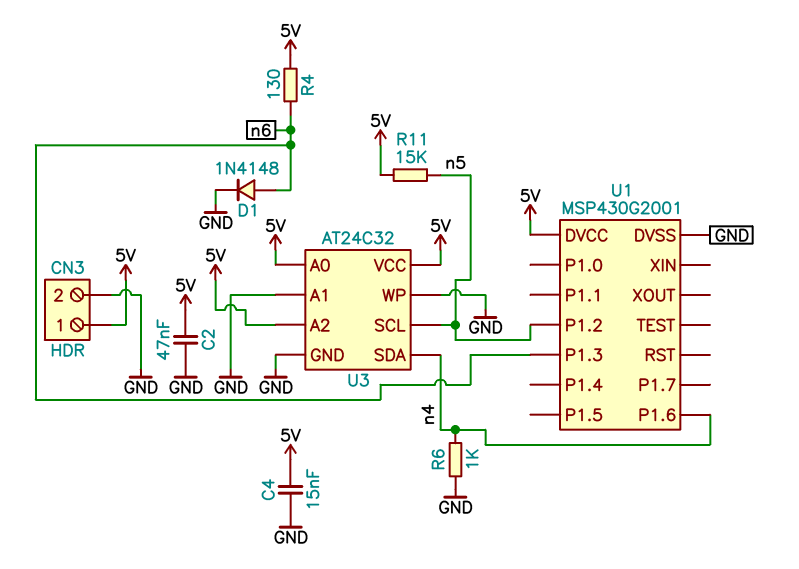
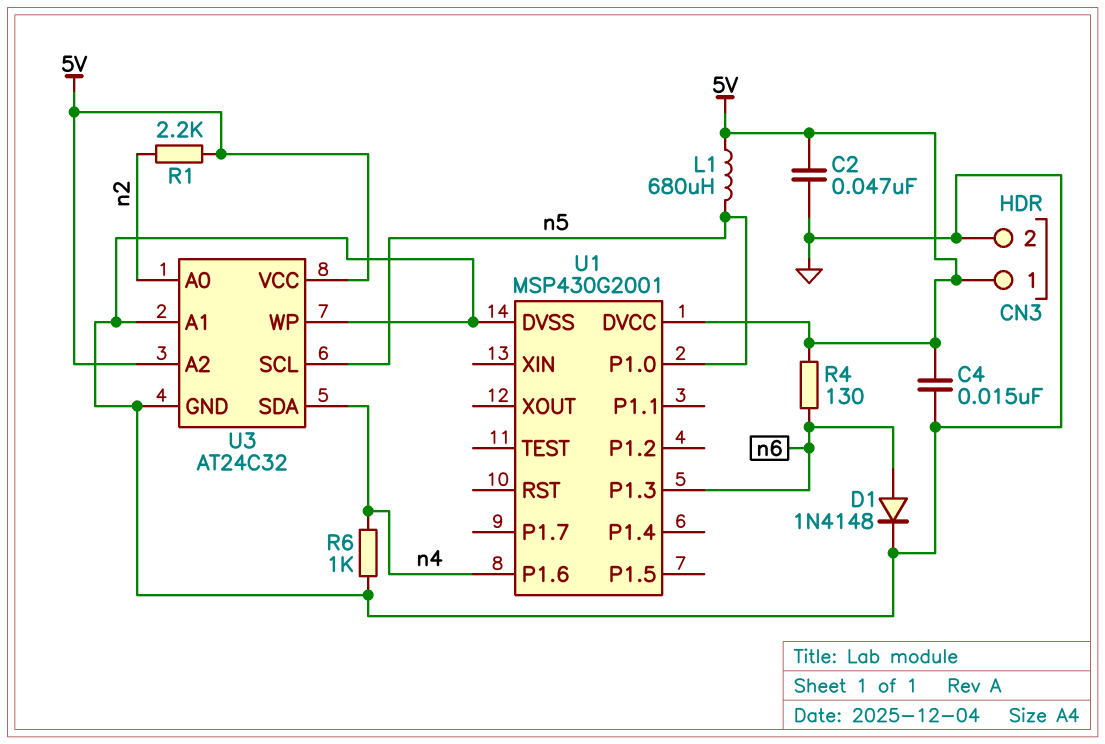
L1: none -> 680uH (5V, n5)
R1: none -> 2.2k (5V, n2)
R11: 15k (5V, n5) -> none
U1 pin P1.0: none -> n5
U1 pin P1.2: n5 -> none
U3 pin A0: 5V -> n2

